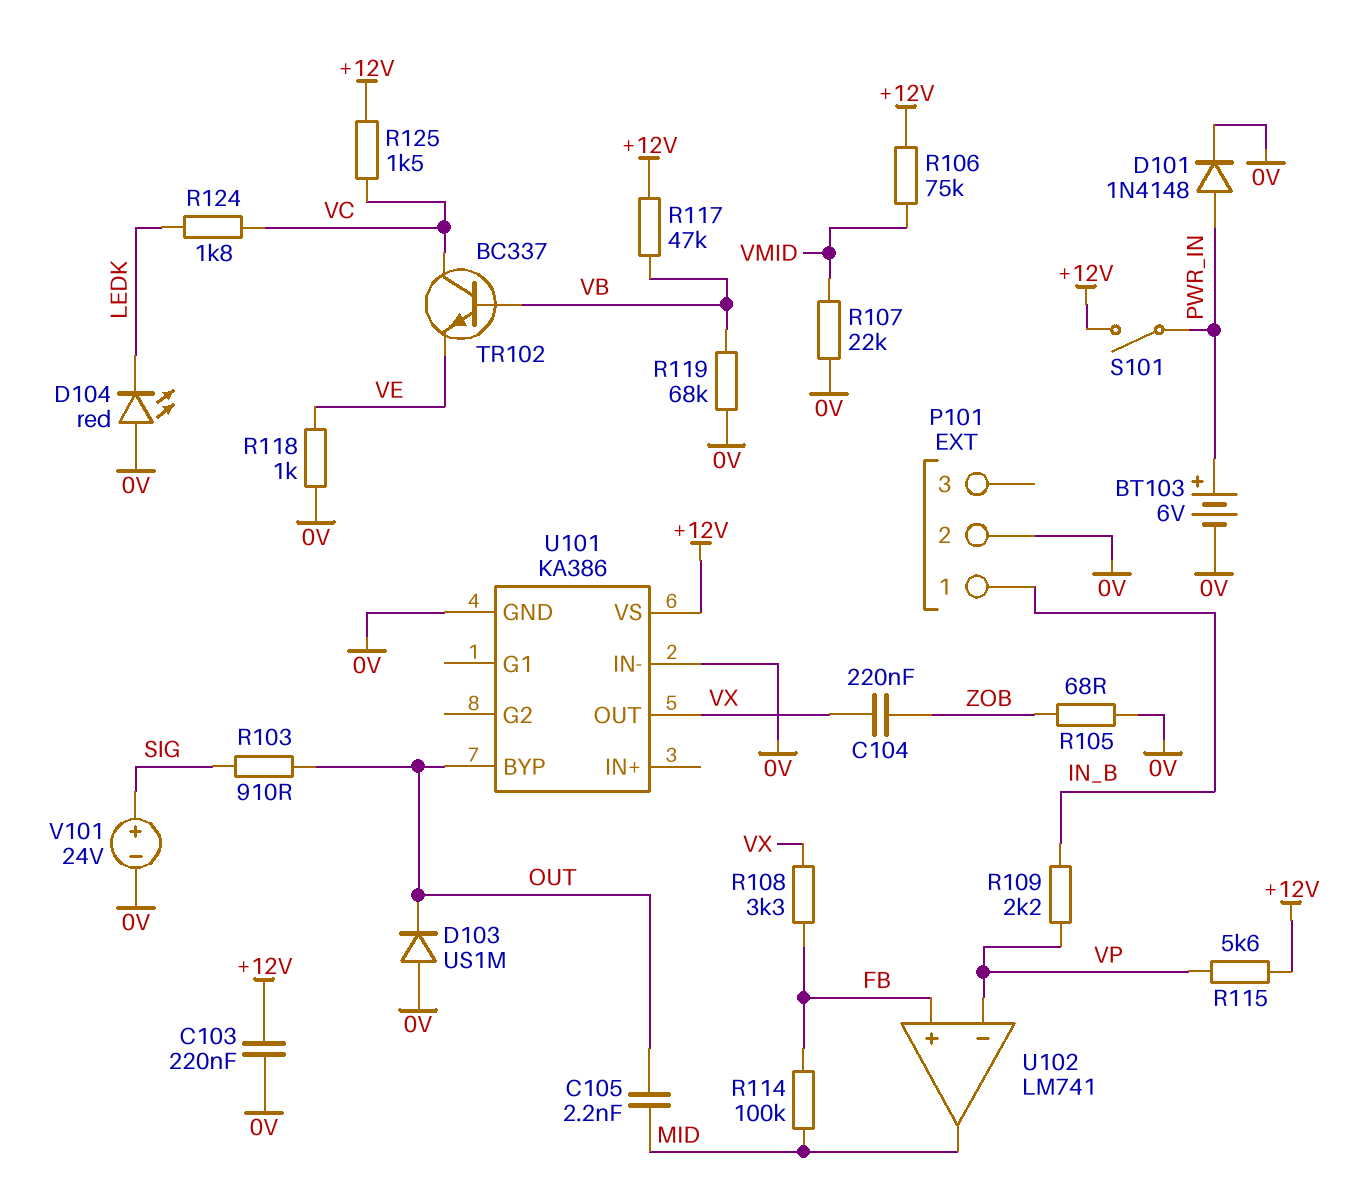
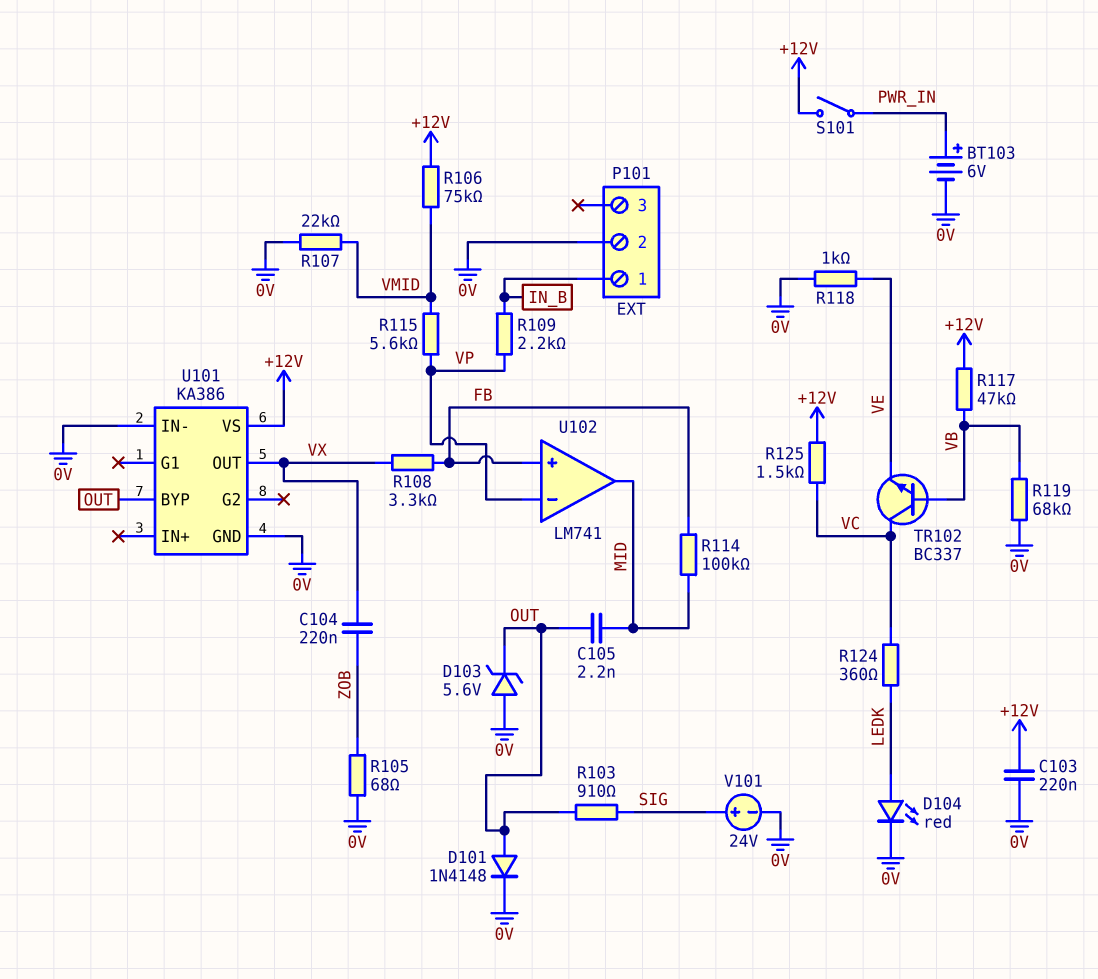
D101: diode 1N4148 (A PWR_IN, K 0V) -> diode 1N4148 (A OUT, K 0V)
D103: diode US1M (A 0V, K OUT) -> zener 5.6V (A 0V, K OUT)
D104: LED red (A 0V, K LEDK) -> LED red (A LEDK, K 0V)
R115: 5.6k (+12V, VP) -> 5.6k (VMID, VP)
R124: 1.8k (LEDK, VC) -> 360 (LEDK, VC)

